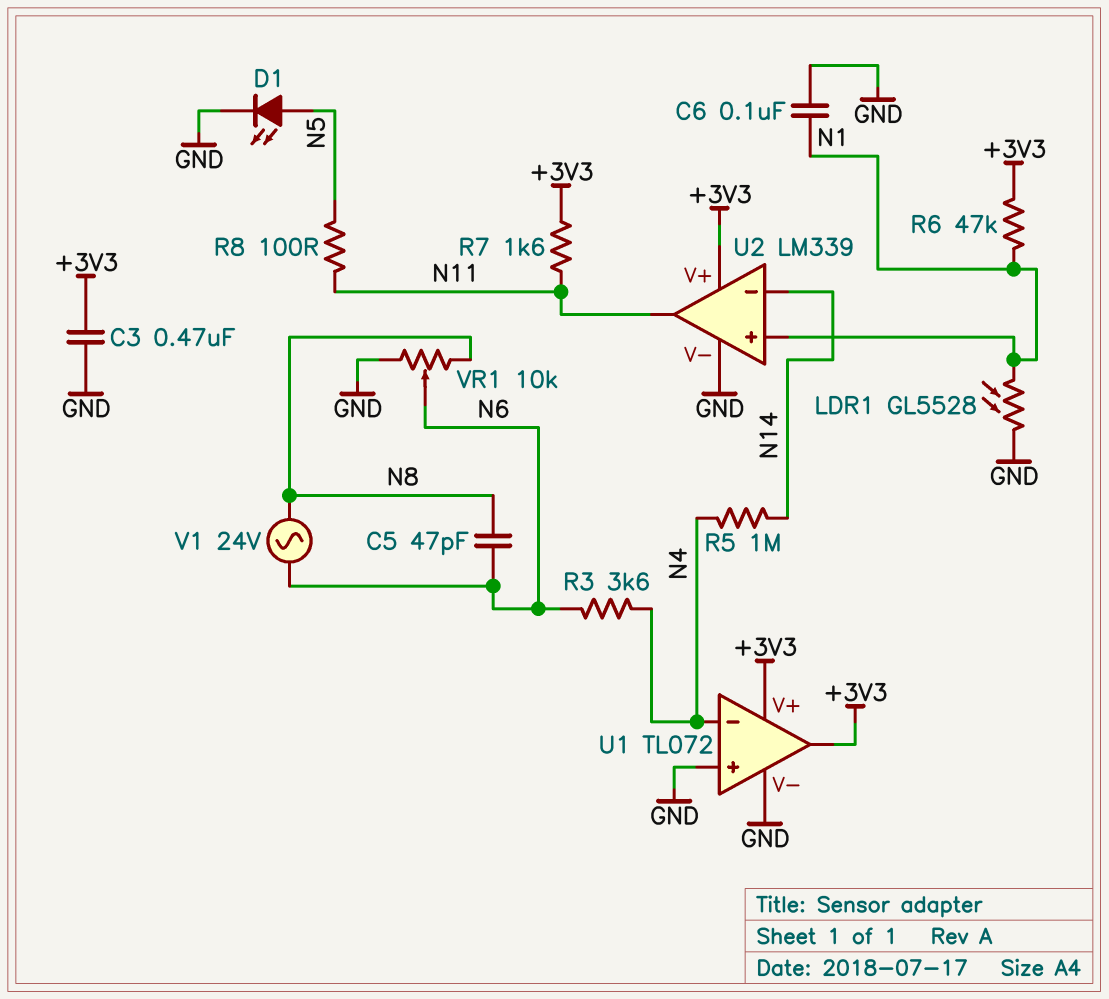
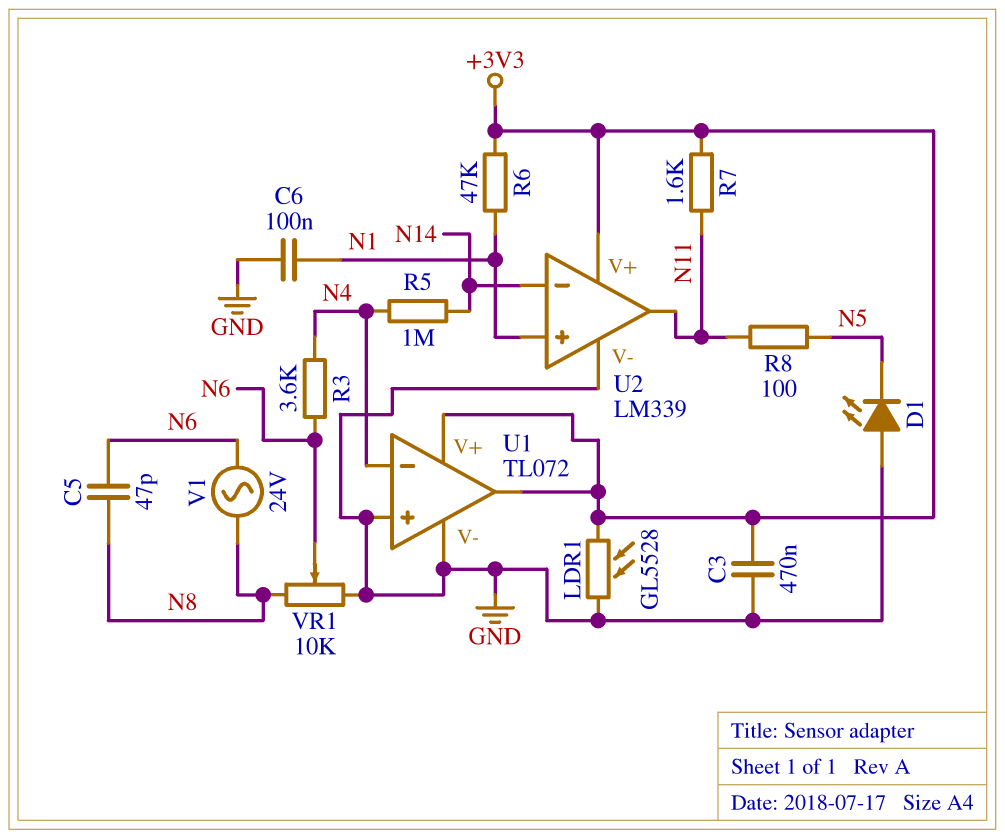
D1: LED (A N5, K GND) -> LED (A GND, K N5)
LDR1: GL5528 (GND, N1) -> GL5528 (+3V3, GND)

